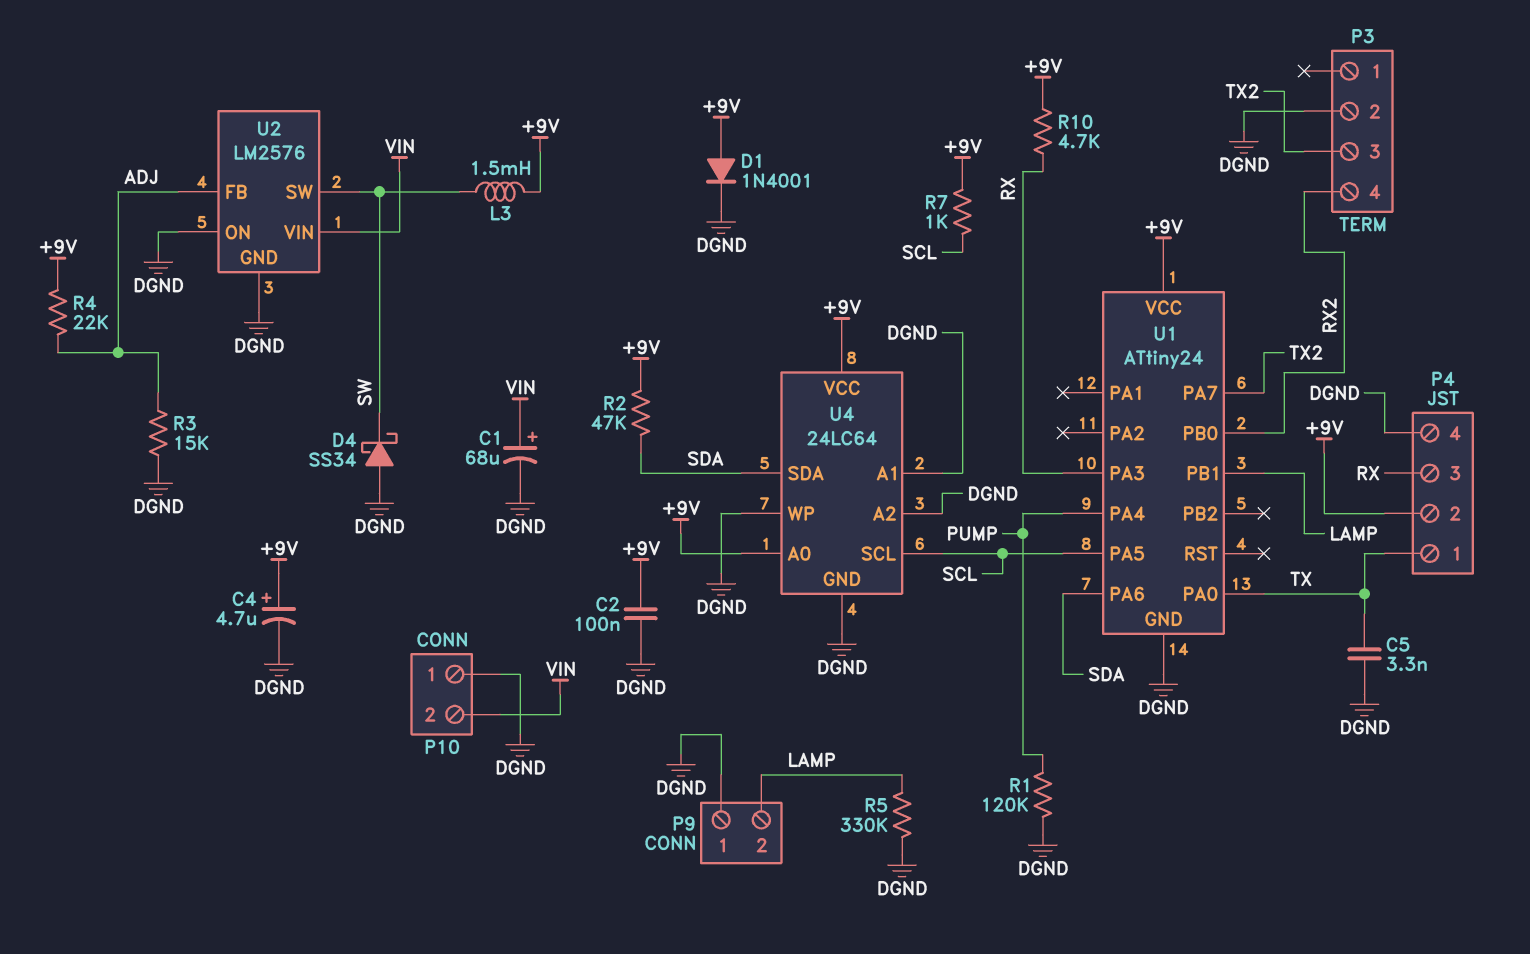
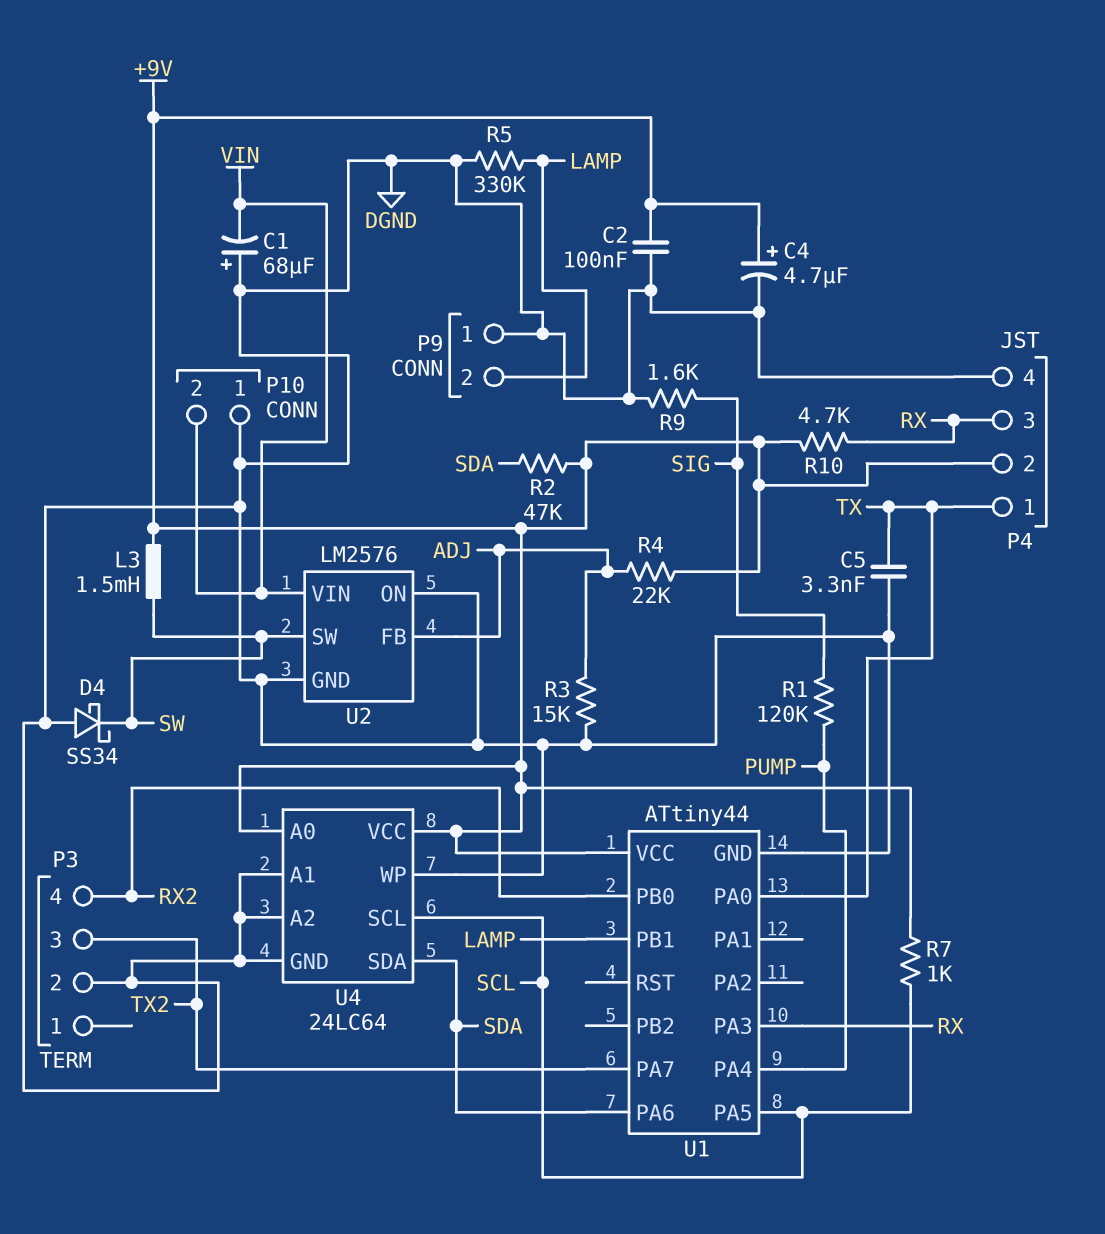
C1: 68uF (plus VIN, minus DGND) -> 68uF (plus DGND, minus VIN)
D1: diode 1N4001 (A +9V, K DGND) -> none
R1: 120k (DGND, PUMP) -> 120k (PUMP, SIG)
R9: none -> 1.6k (DGND, SIG)
U1: ATtiny24 -> ATtiny44

